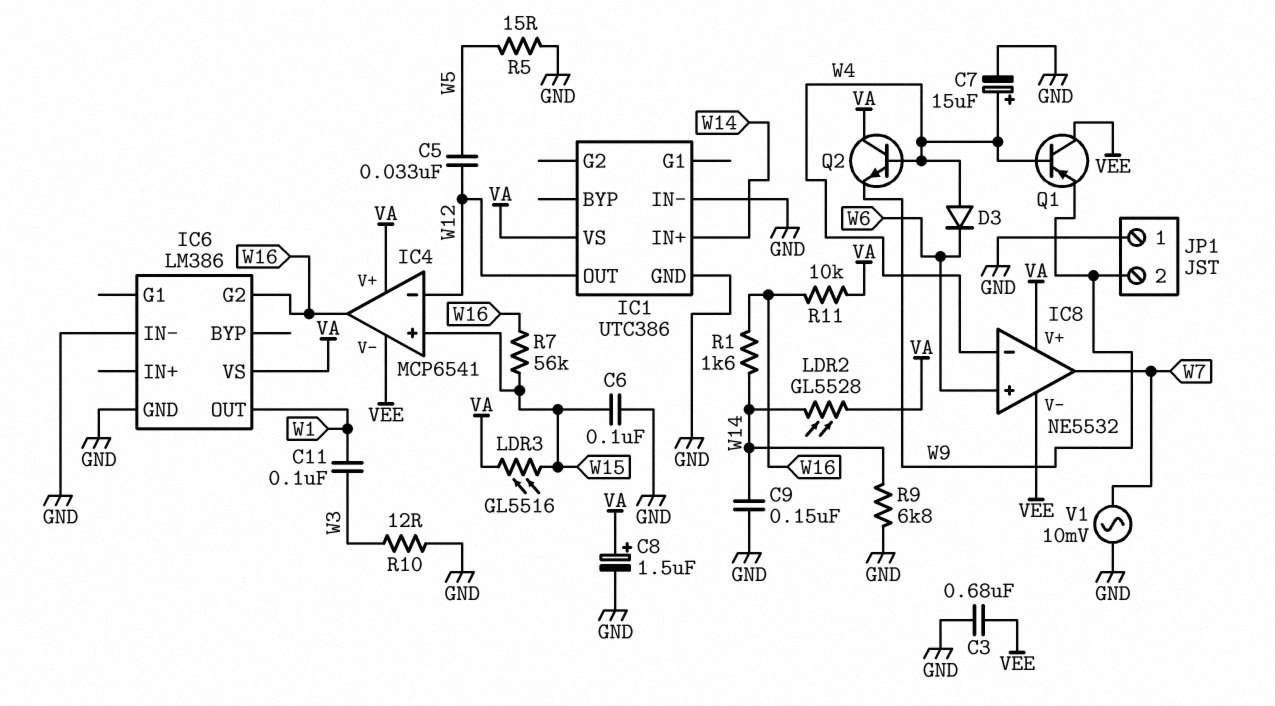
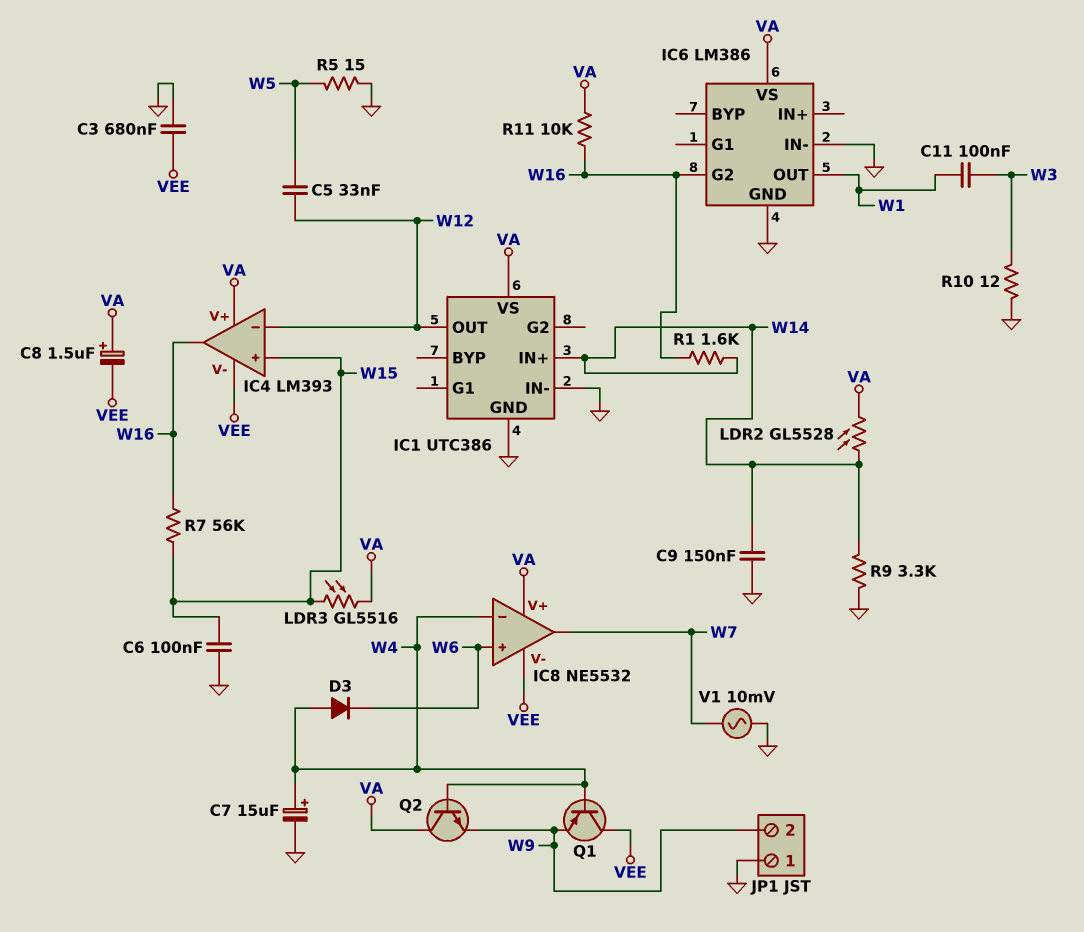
C8: 1.5uF (plus VA, minus GND) -> 1.5uF (plus VA, minus VEE)
IC4: MCP6541 -> LM393
R9: 6.8k (GND, W14) -> 3.3k (GND, W14)

